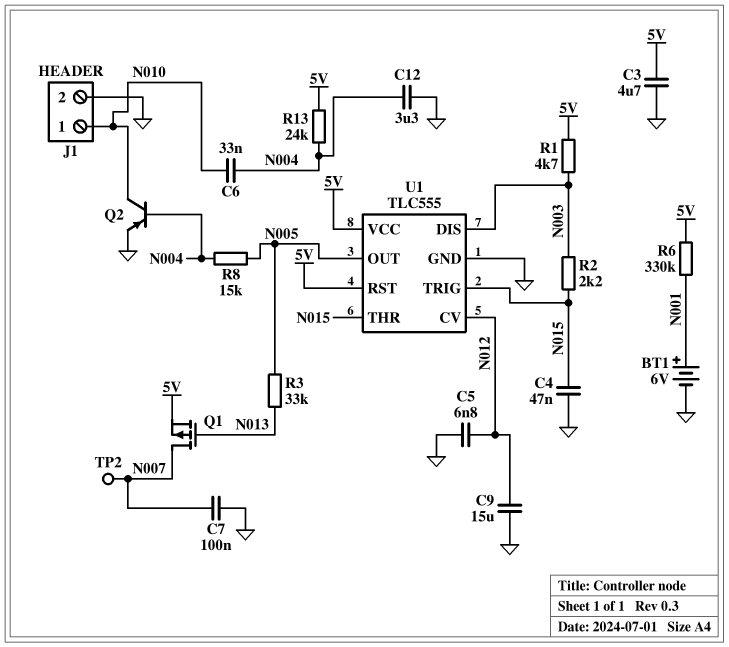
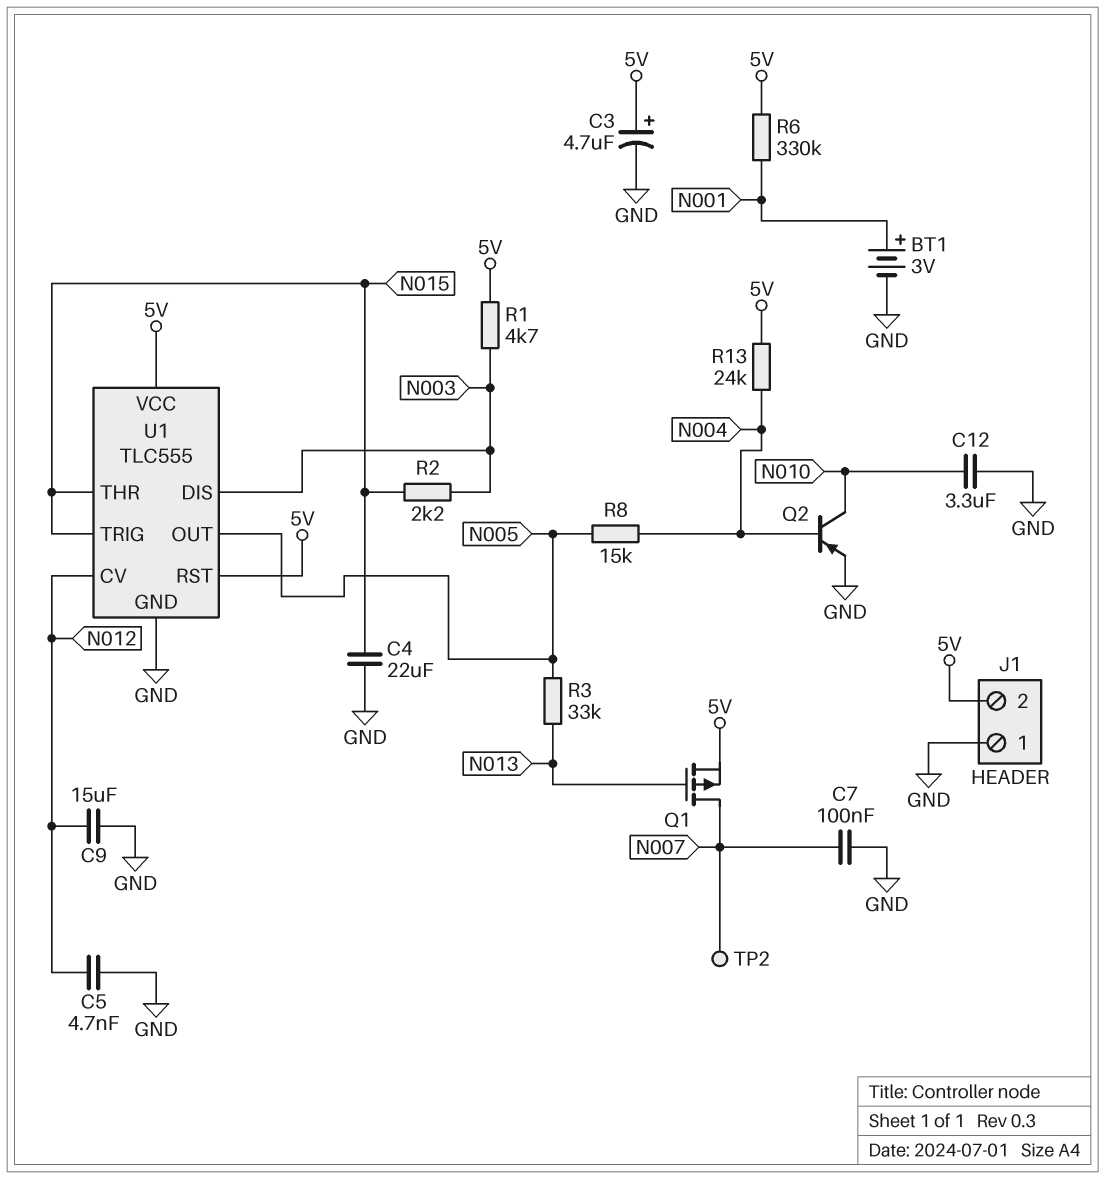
BT1: 6V (plus N001, minus GND) -> 3V (plus N001, minus GND)
C3: 4.7uF (5V, GND) -> 4.7uF (plus 5V, minus GND)
C4: 47nF (GND, N015) -> 22uF (GND, N015)
C5: 6.8nF (GND, N012) -> 4.7nF (GND, N012)
C6: 33nF (N004, N010) -> none
C12: 3.3uF (GND, N004) -> 3.3uF (GND, N010)
J1 pin 1: N010 -> GND
J1 pin 2: GND -> 5V

